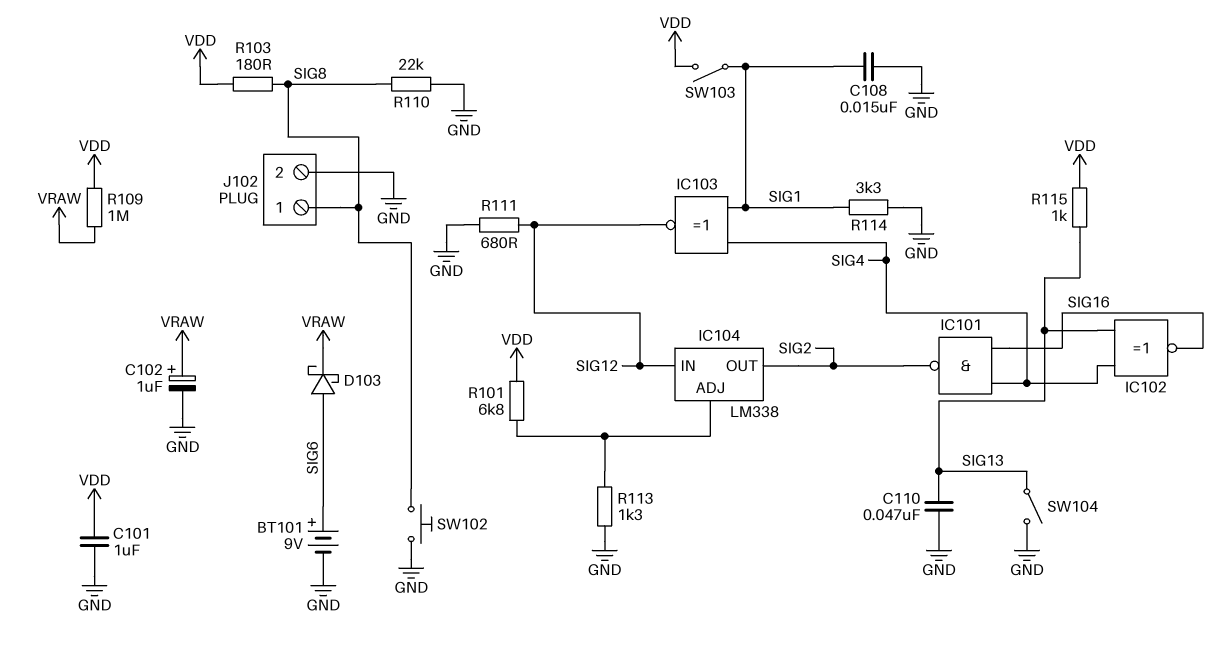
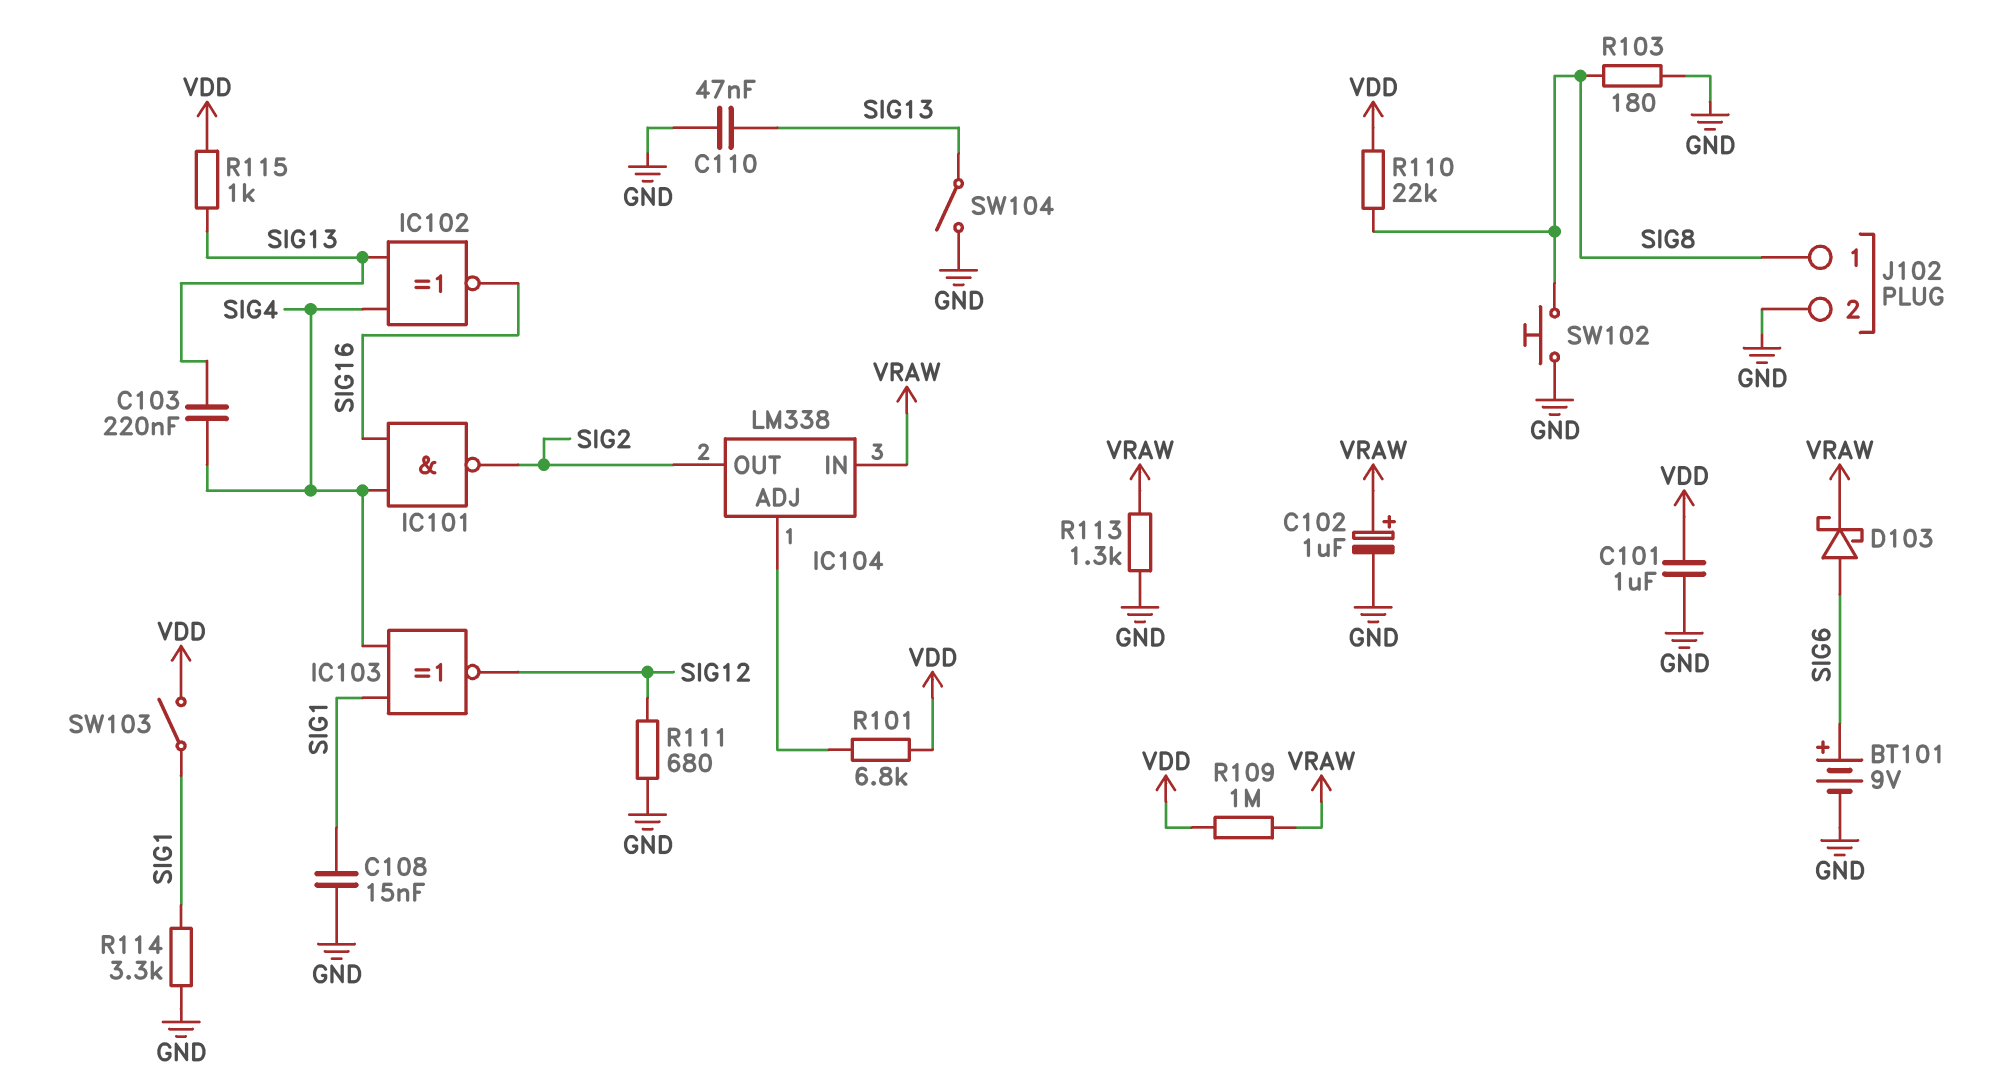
C103: none -> 220nF (SIG4, SIG13)
IC104 pin IN: SIG12 -> VRAW
R103: 180 (SIG8, VDD) -> 180 (GND, SIG8)
R110: 22k (GND, SIG8) -> 22k (SIG8, VDD)
R113: 1.3k (GND, IC104/ADJ) -> 1.3k (GND, VRAW)

